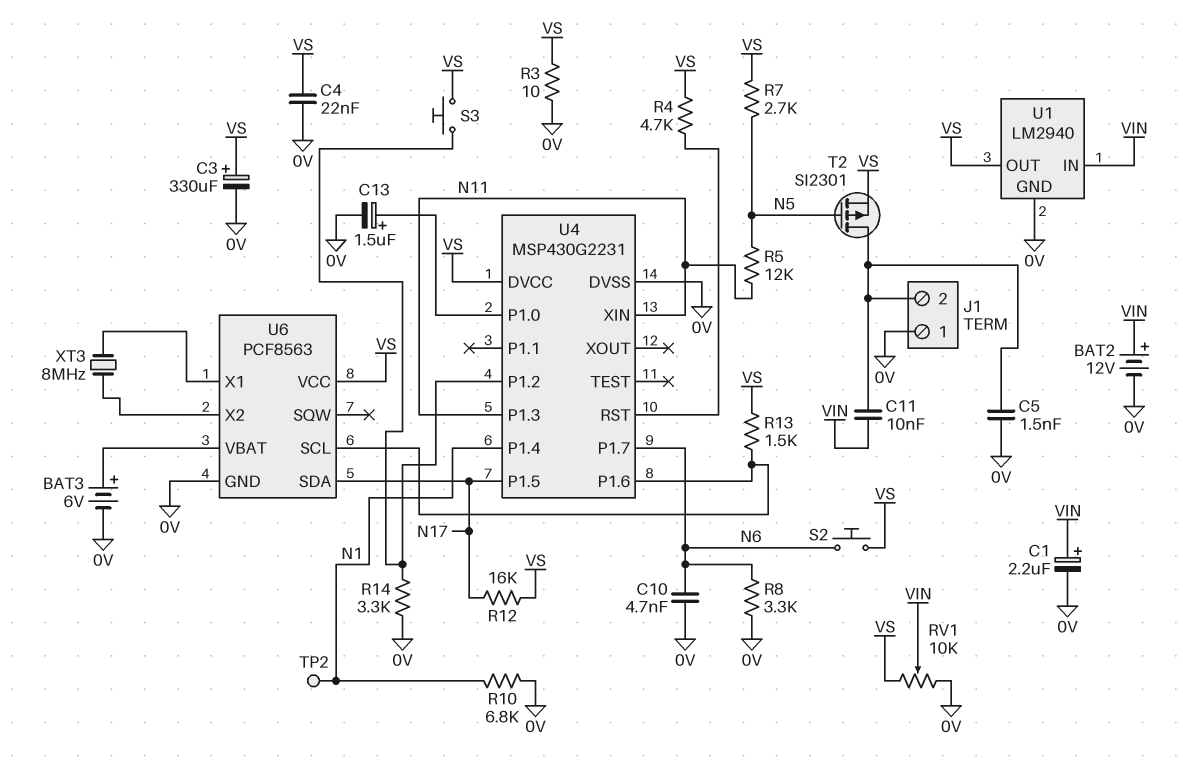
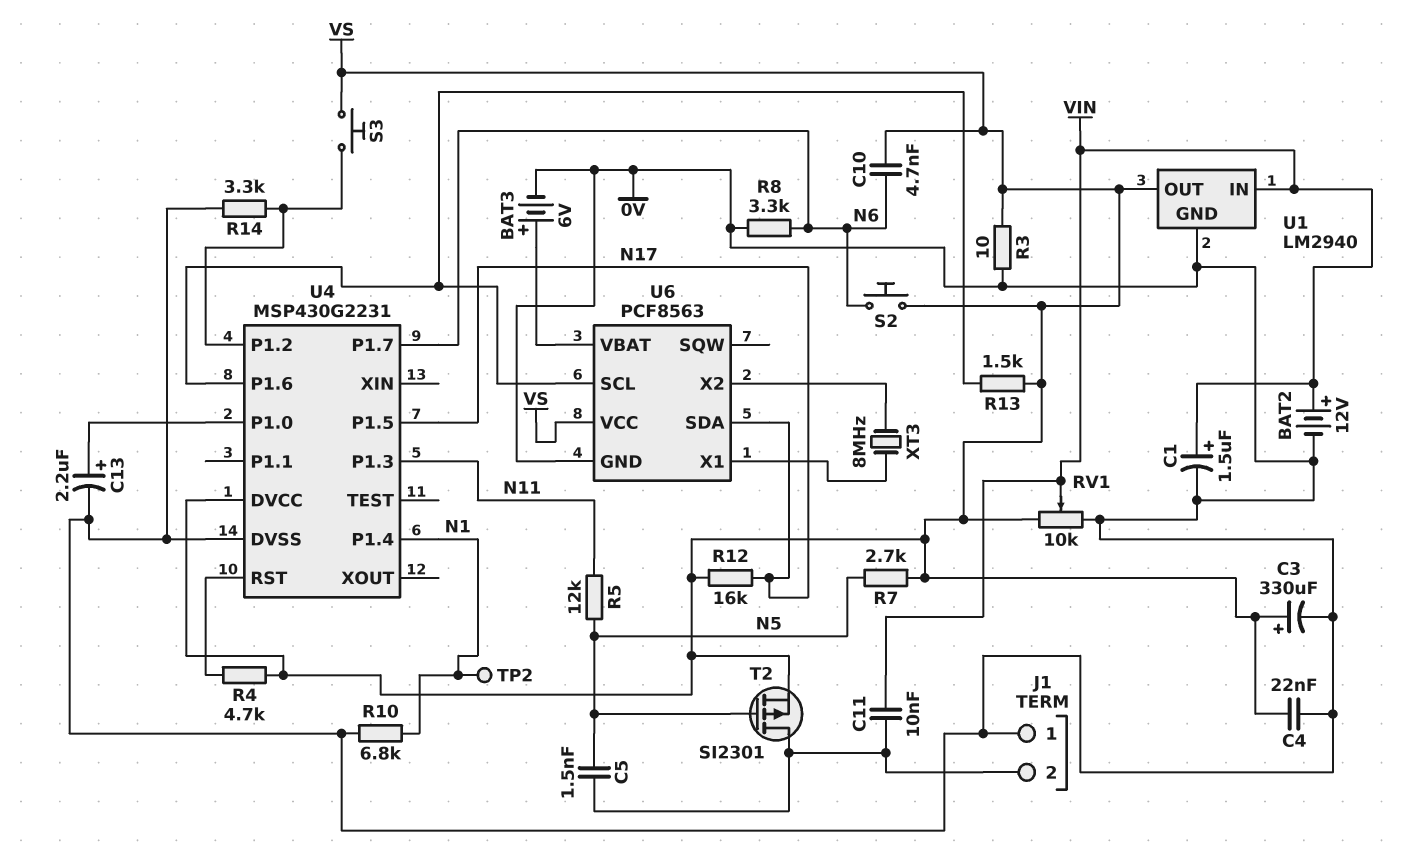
C1: 2.2uF (plus VIN, minus 0V) -> 1.5uF (plus VIN, minus 0V)
C5: 1.5nF (0V, J1/2) -> 1.5nF (J1/2, N5)
C10: 4.7nF (0V, N6) -> 4.7nF (N6, VS)
C13: 1.5uF (plus U4/P1.0, minus 0V) -> 2.2uF (plus U4/P1.0, minus 0V)
U4 pin XIN: N11 -> none

